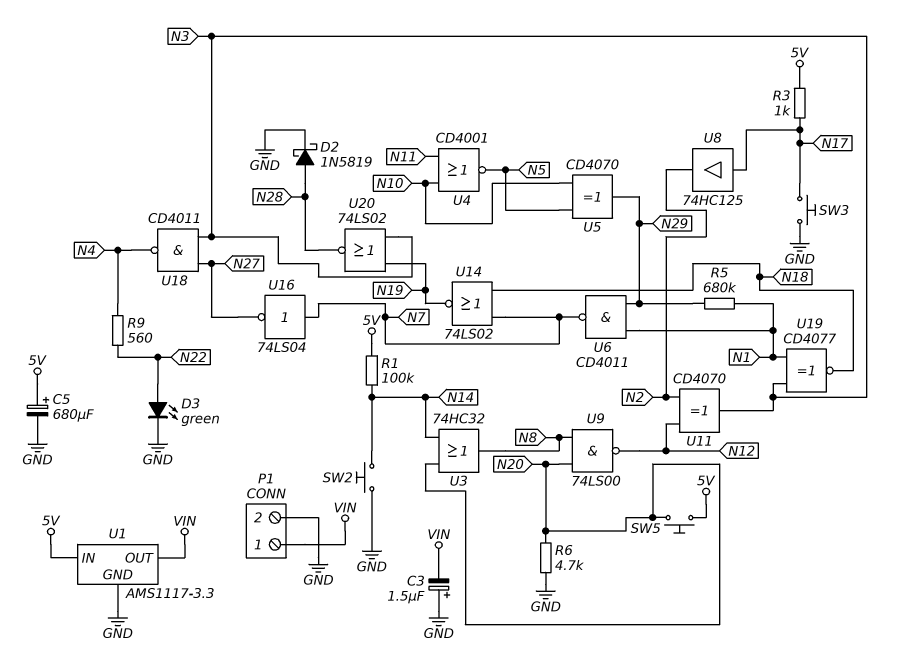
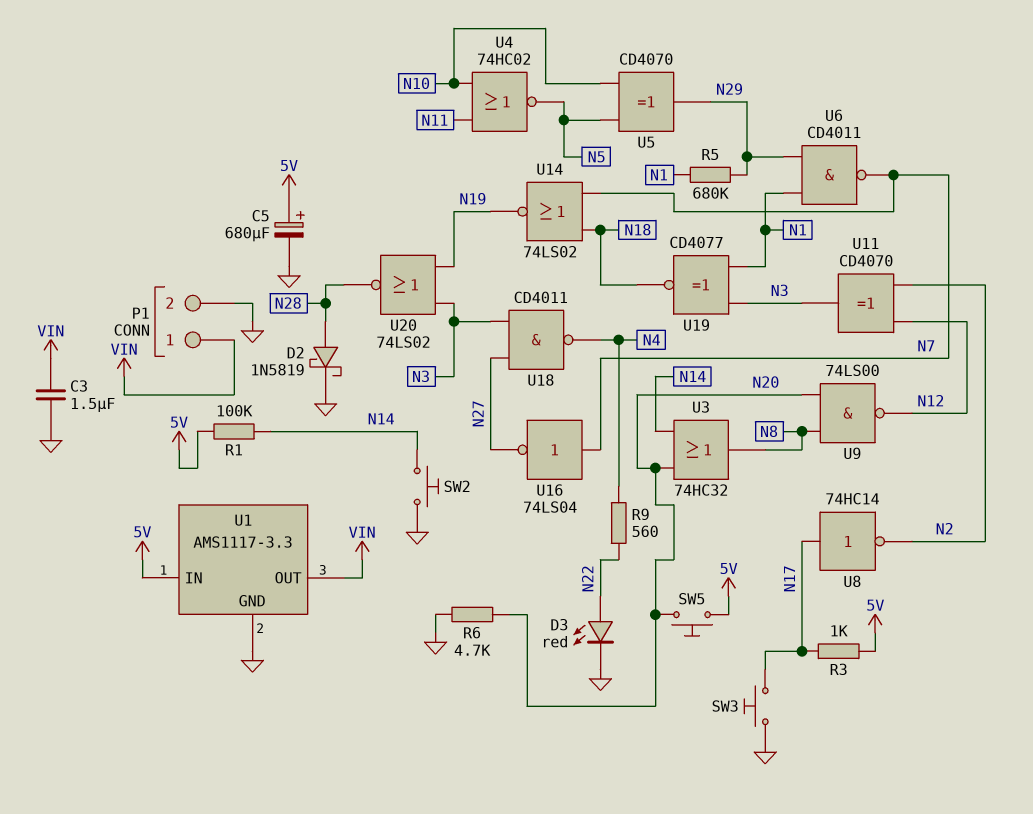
C3: 1.5uF (plus GND, minus VIN) -> 1.5uF (GND, VIN)
D3: LED green (A N22, K GND) -> LED red (A N22, K GND)
U4: NOR CD4001 (in N10, in N11, out N5) -> NOR 74HC02 (in N10, in N11, out N5)
U8: buffer 74HC125 (in N17, out N2) -> NOT 74HC14 (in N17, out N2)

